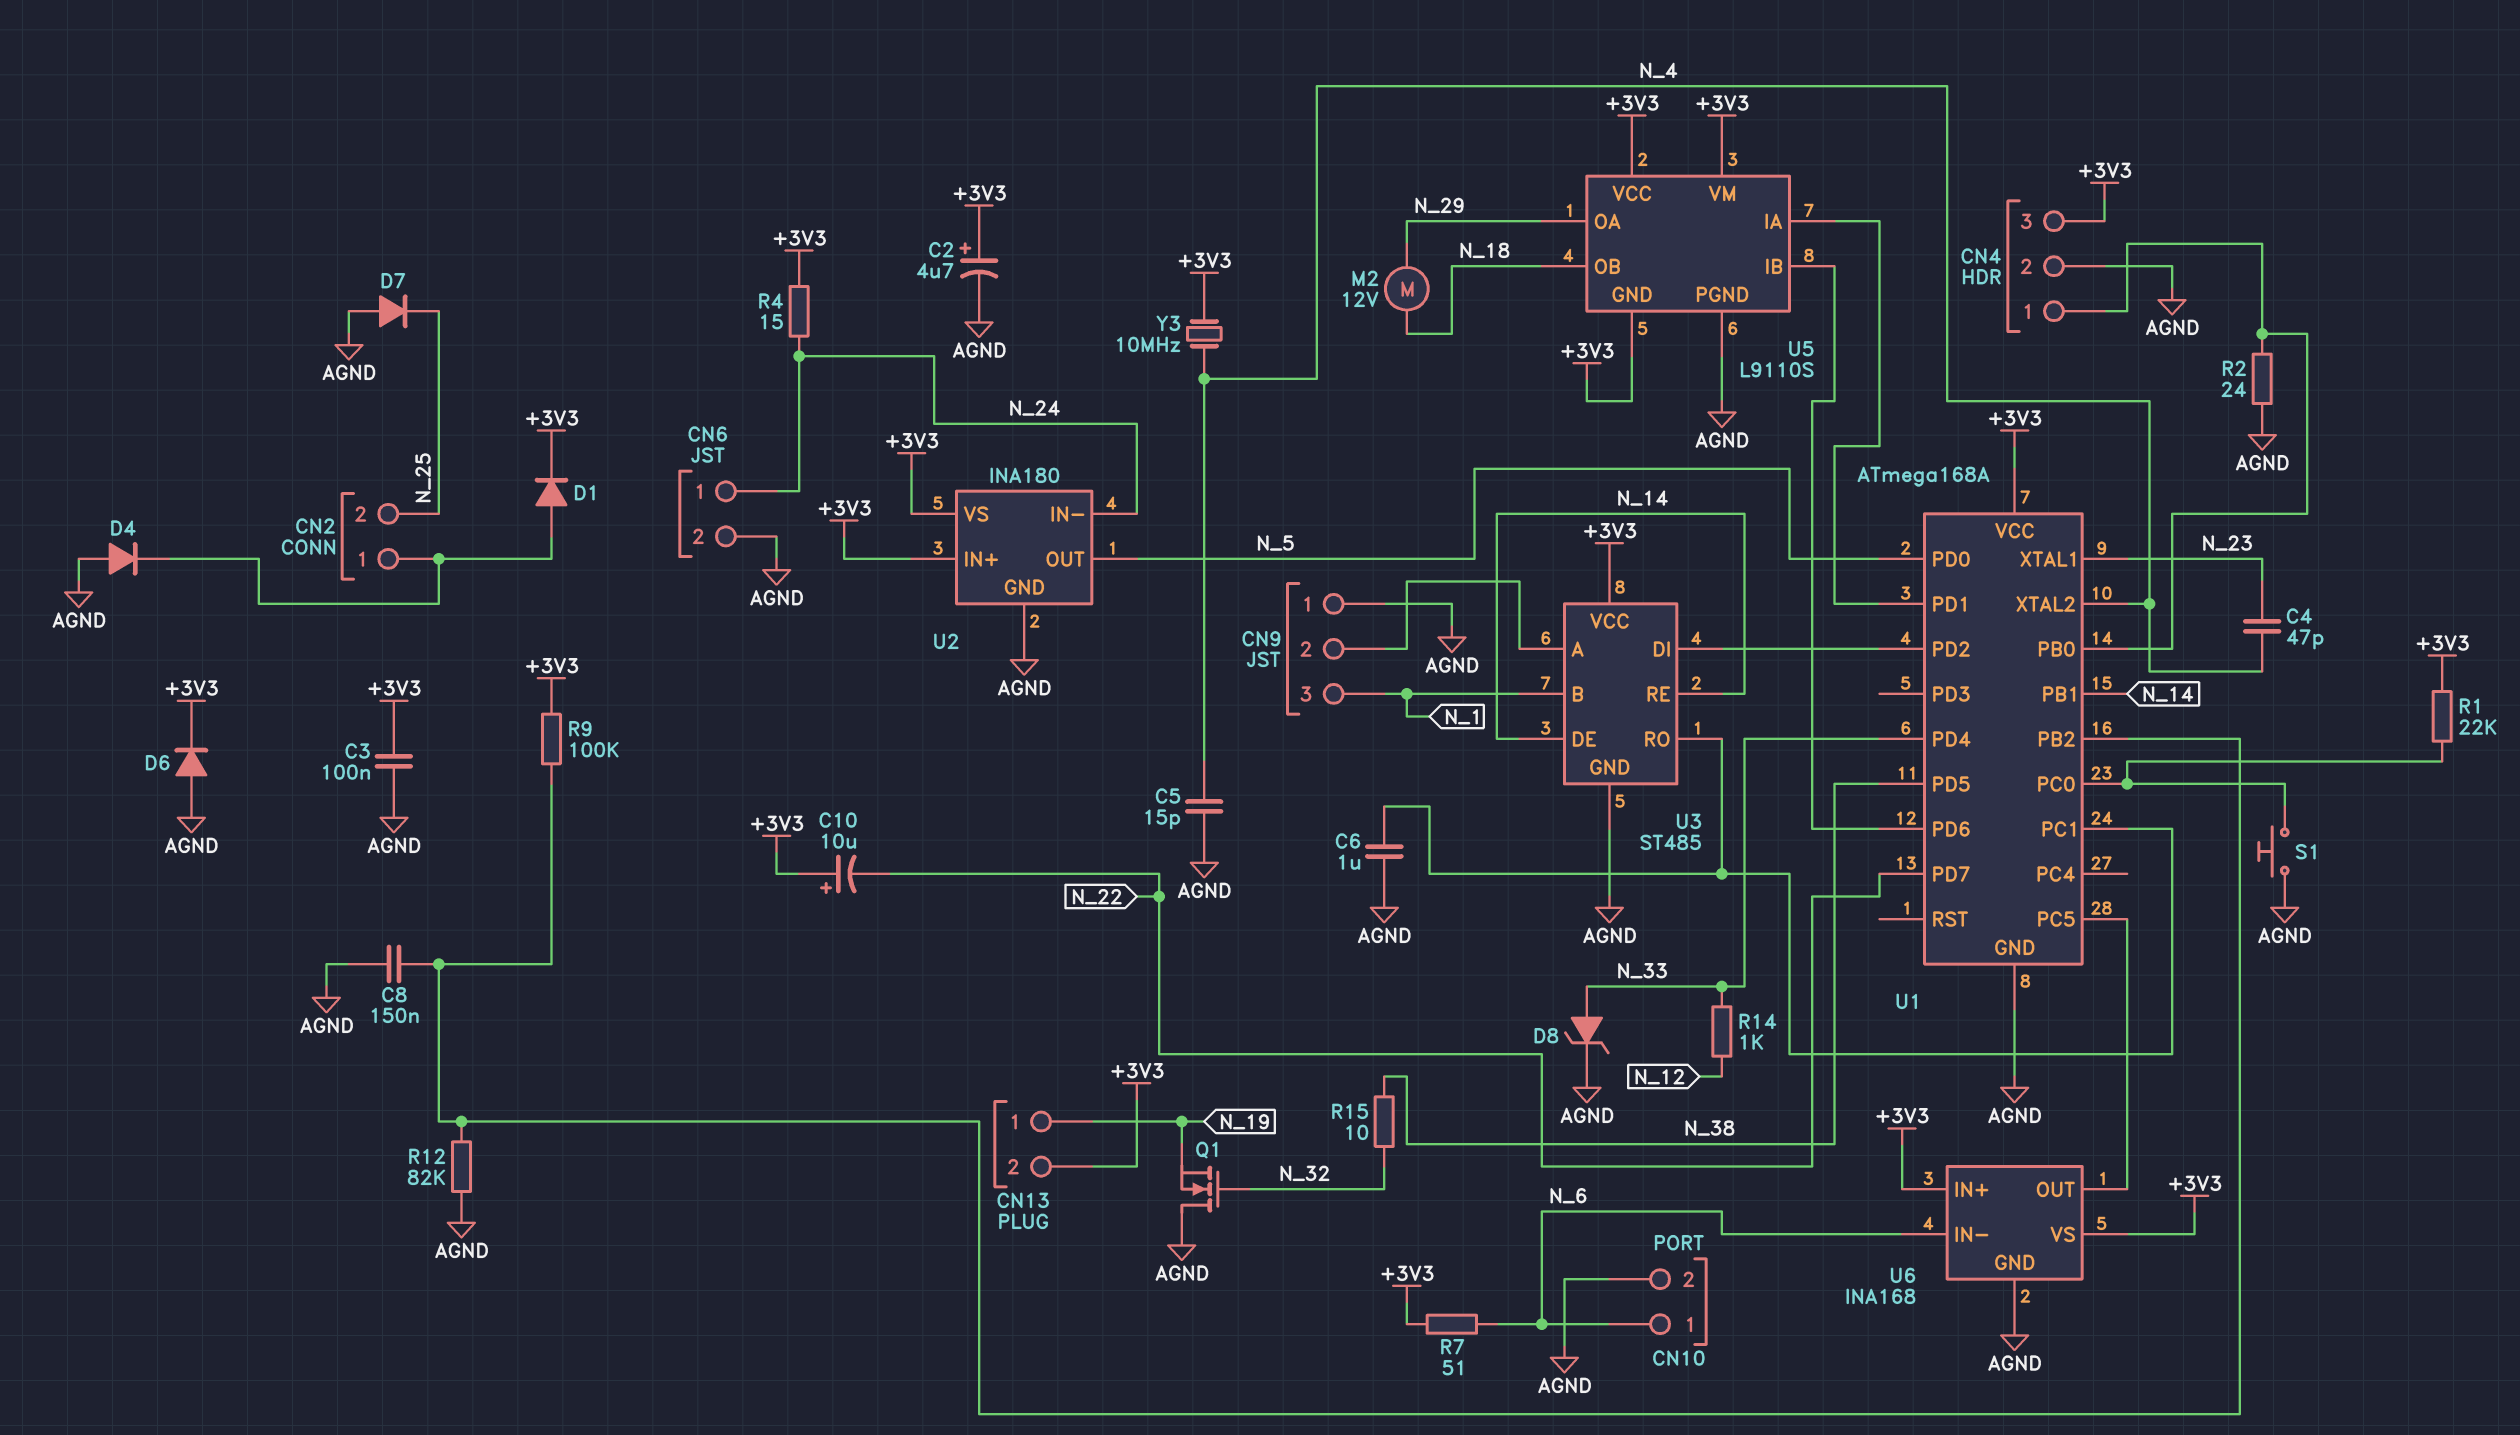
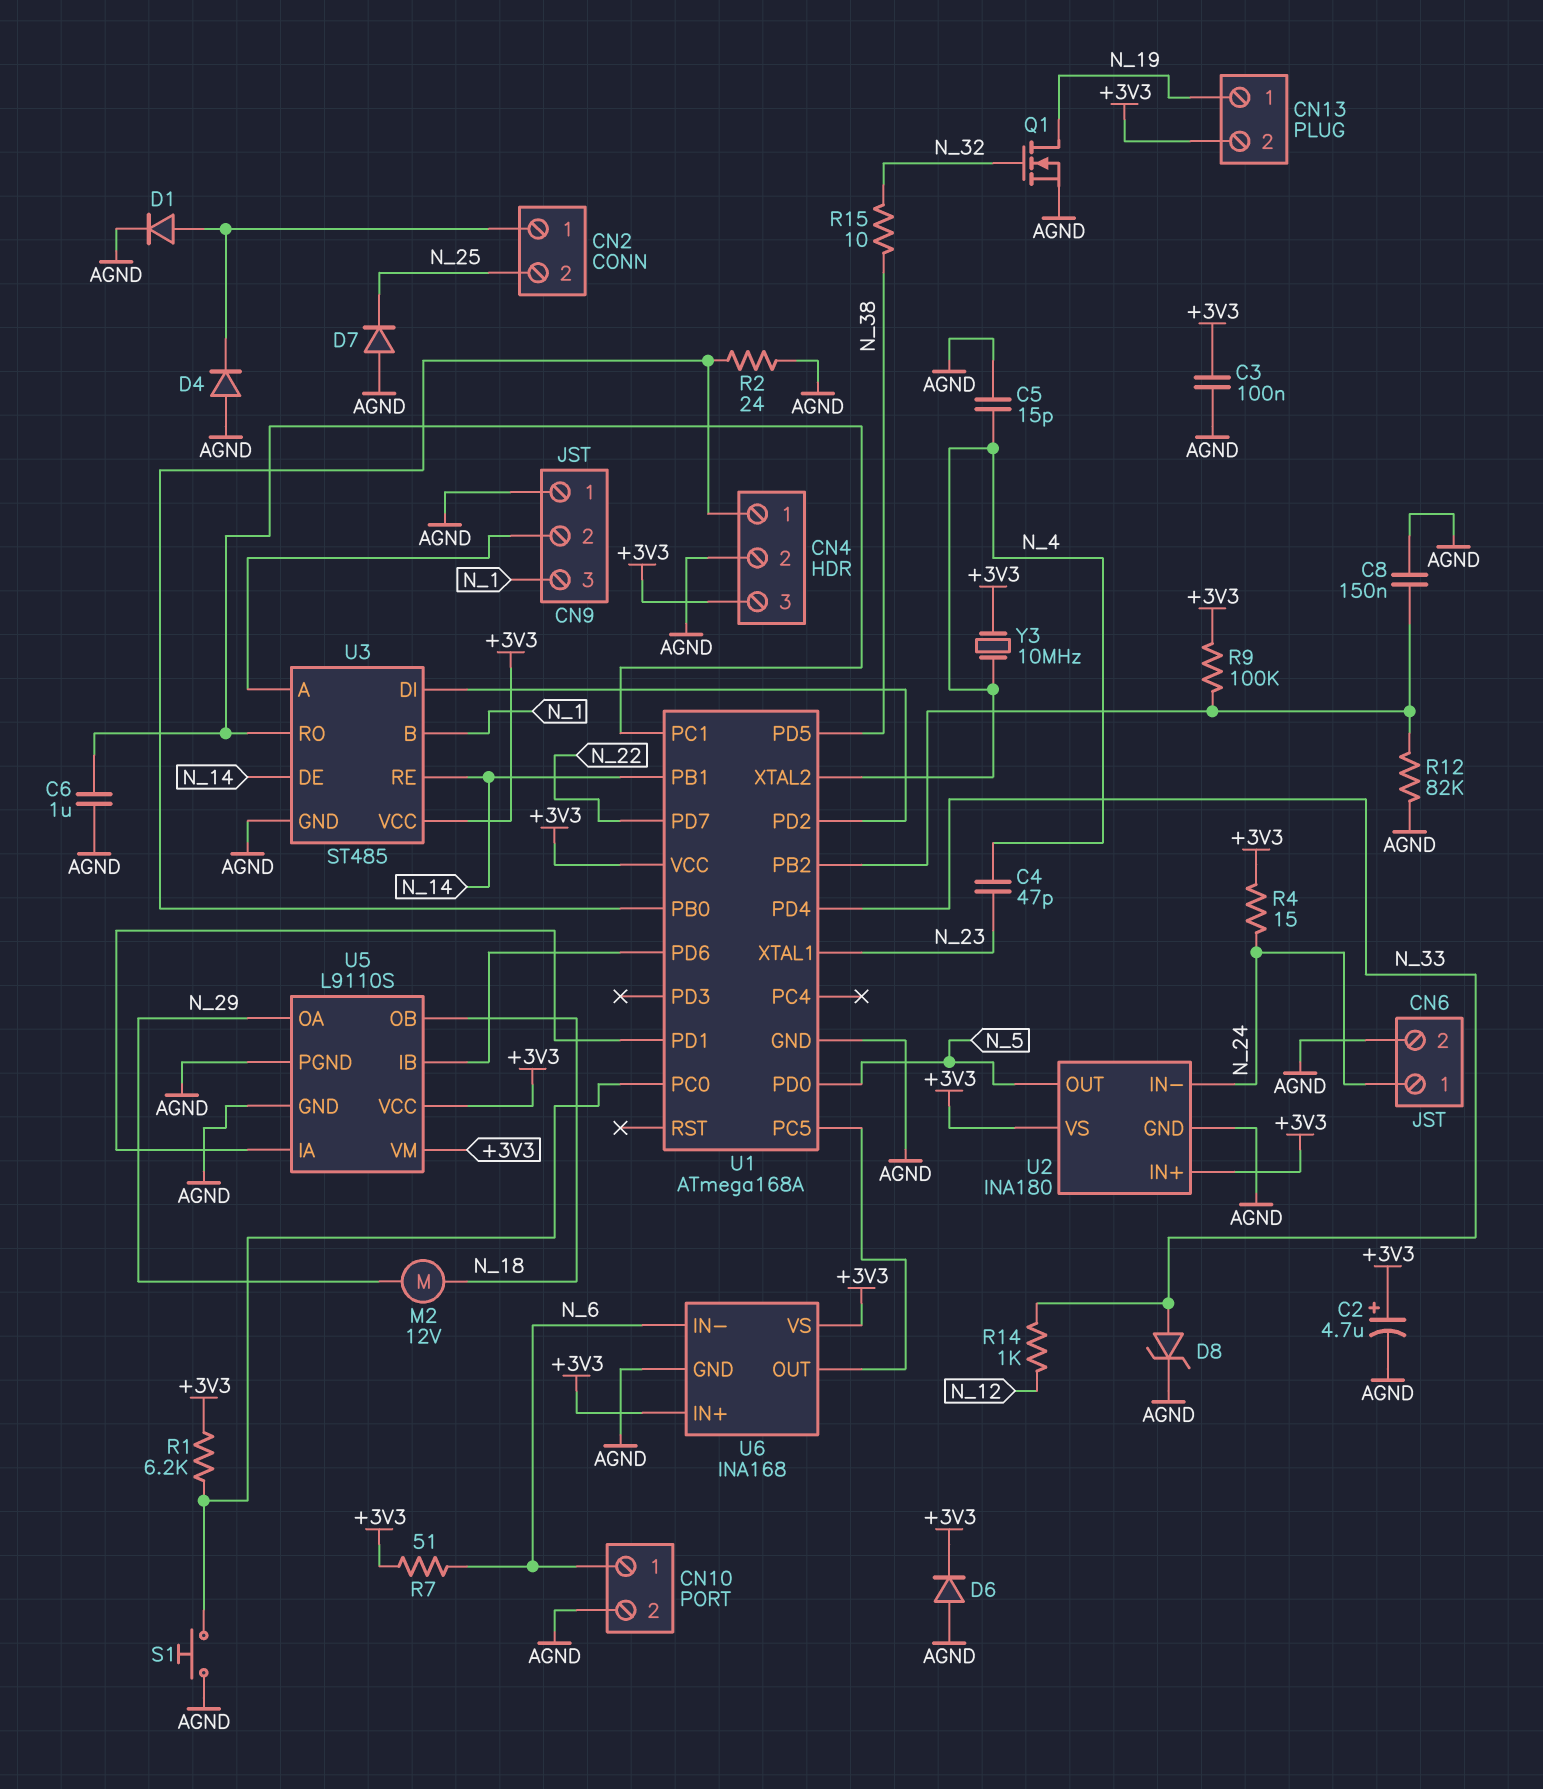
C10: 10uF (plus +3V3, minus N_22) -> none
D1: diode (A CN2/1, K +3V3) -> diode (A CN2/1, K AGND)
Q1: NMOS (G N_32, D AGND, S N_19) -> NMOS (G N_32, D N_19, S AGND)
R1: 22k (+3V3, U1/PC0) -> 6.2k (+3V3, U1/PC0)
U5 pin GND: +3V3 -> AGND

